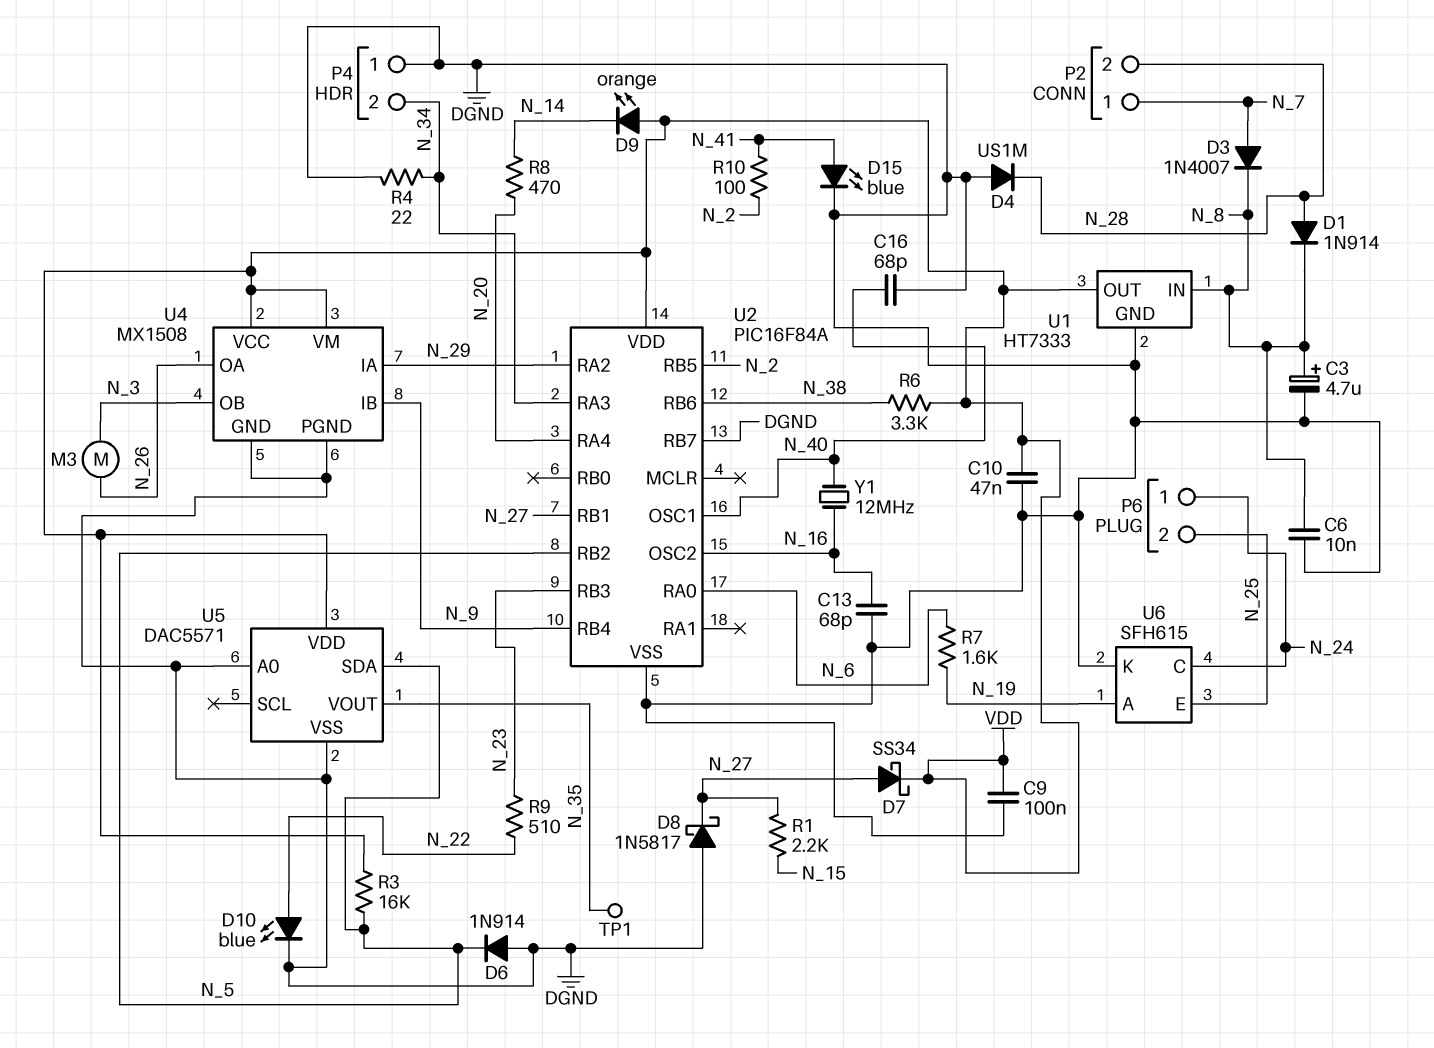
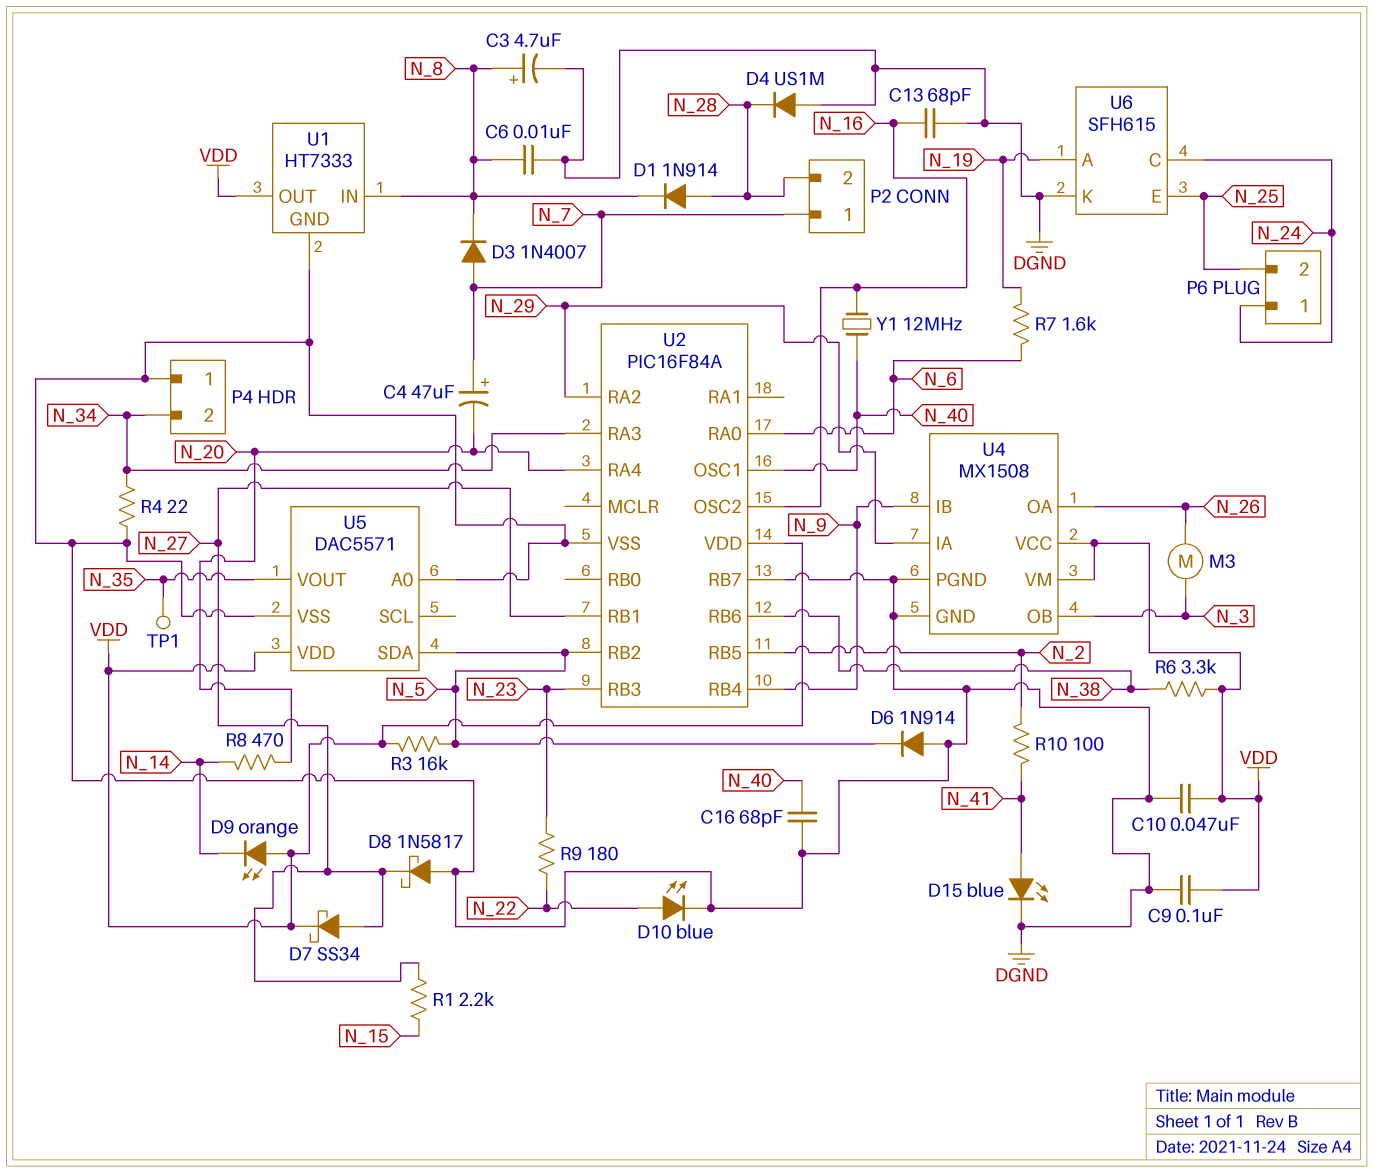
C4: none -> 47uF (plus N_7, minus N_20)
R9: 510 (N_22, N_23) -> 180 (N_22, N_23)

